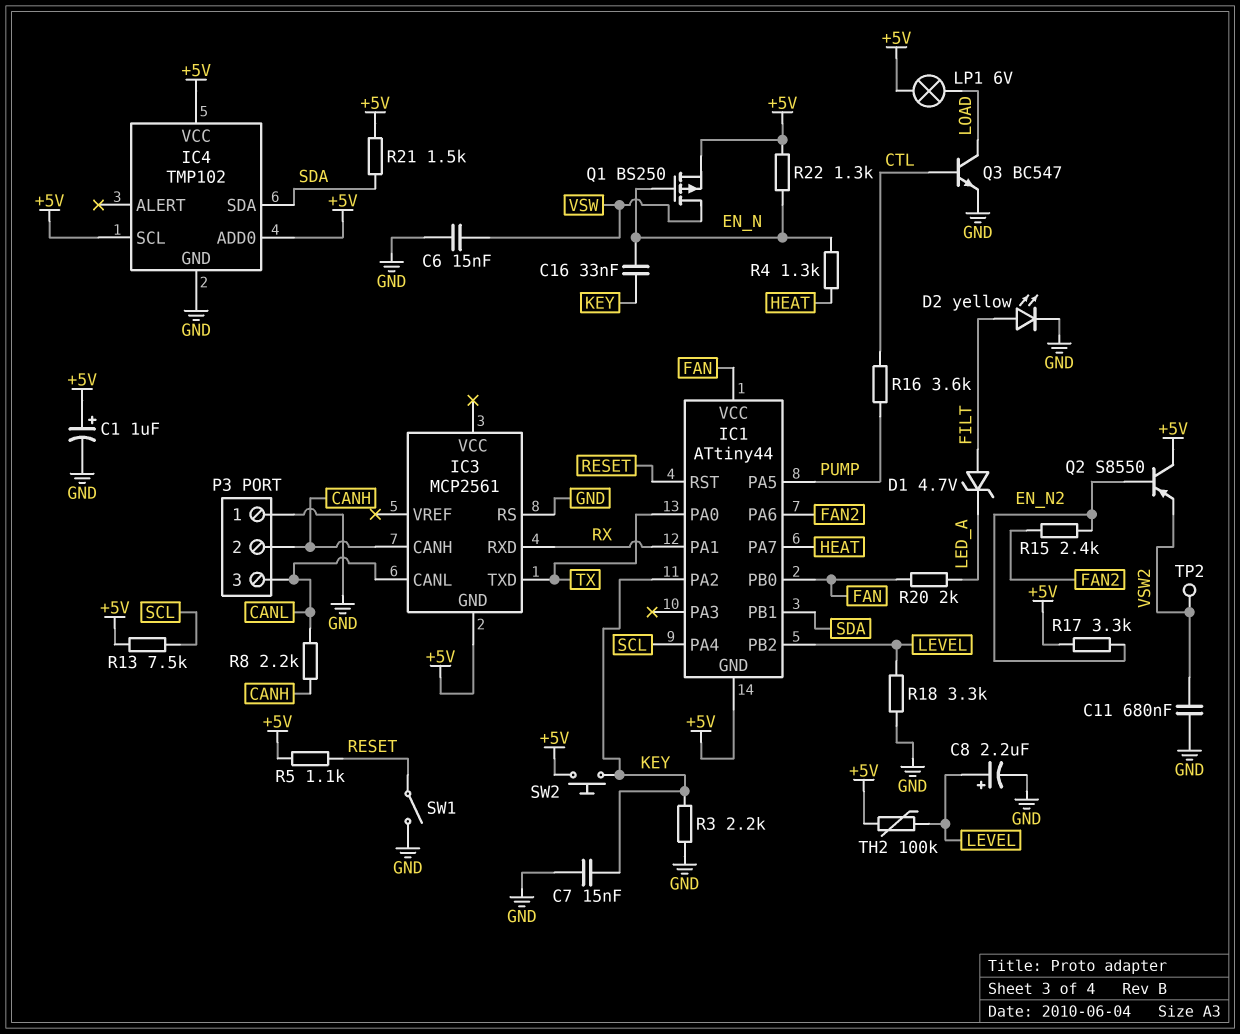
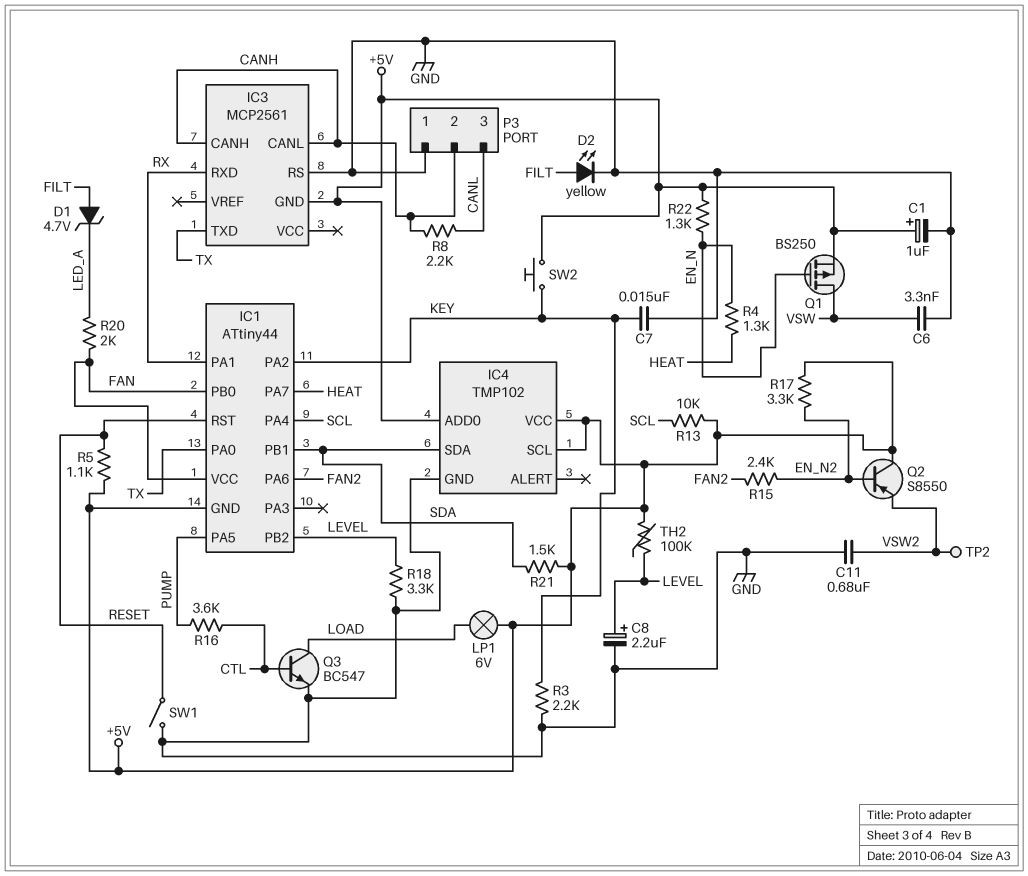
C6: 15nF (GND, VSW) -> 3.3nF (GND, VSW)
C16: 33nF (EN_N, KEY) -> none
IC3 pin CANL: CANL -> CANH
R13: 7.5k (+5V, SCL) -> 10k (+5V, SCL)

